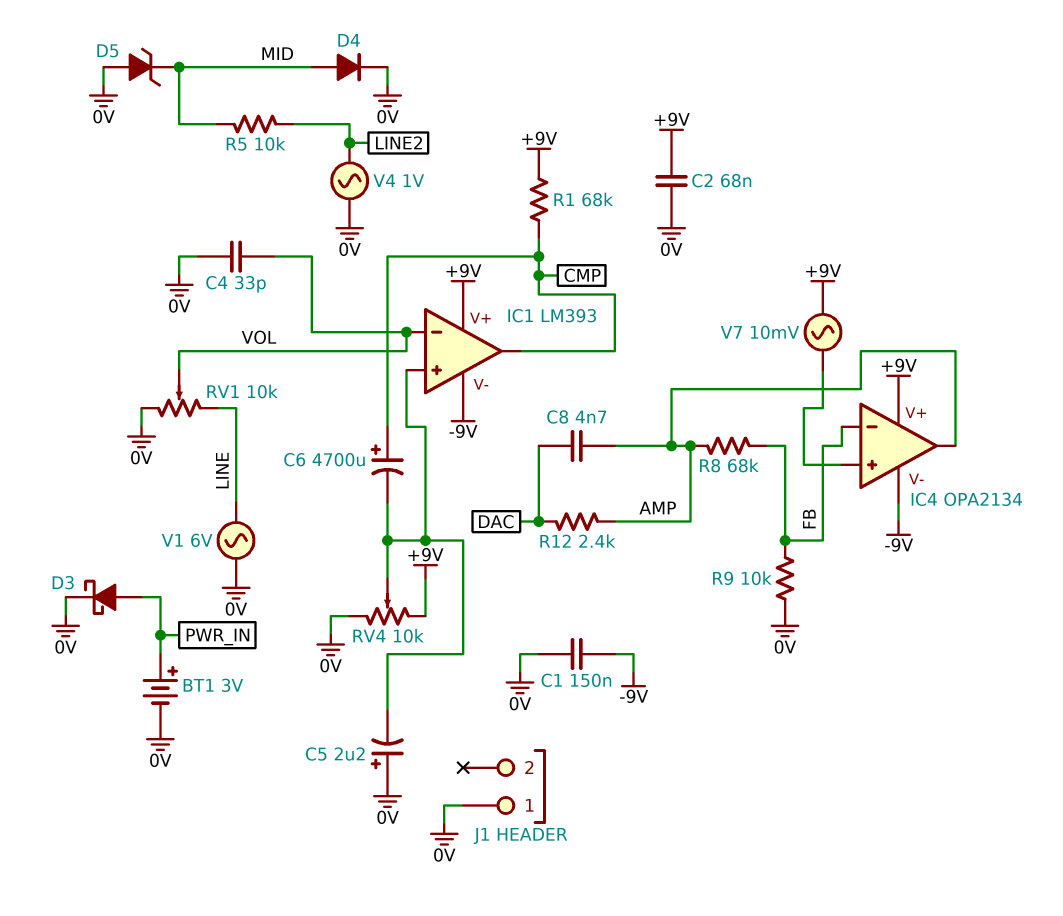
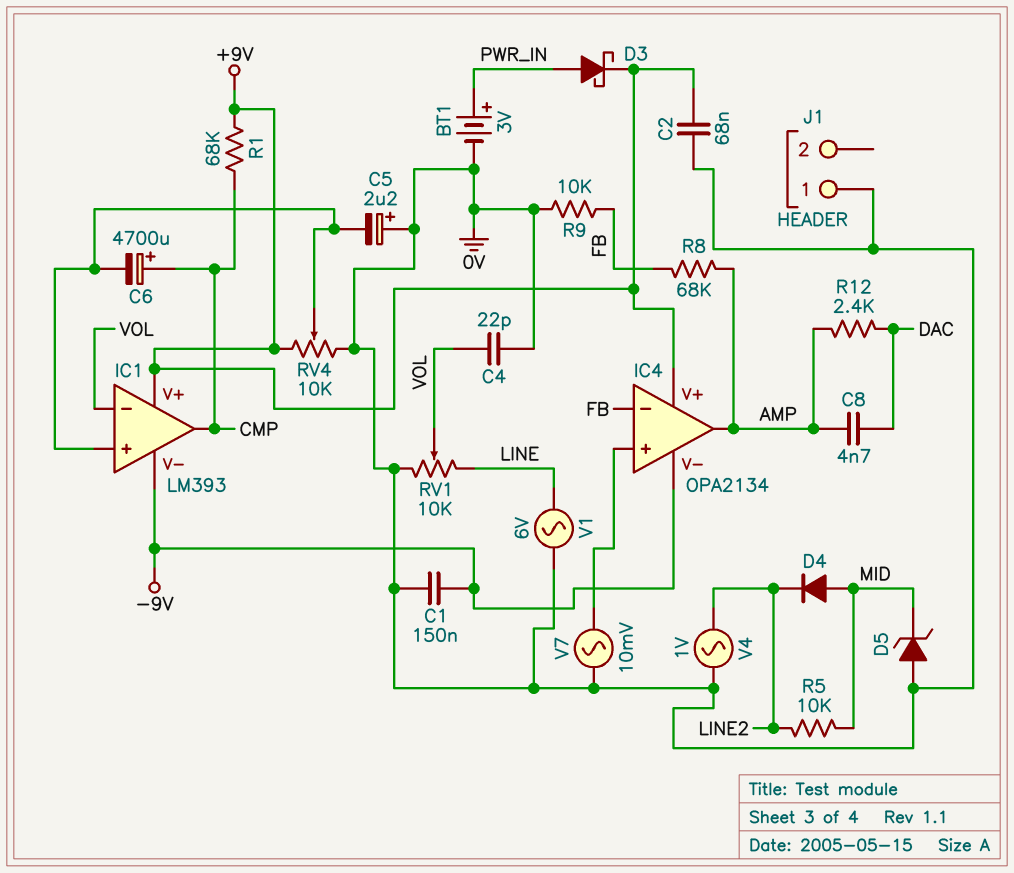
C4: 33pF (0V, VOL) -> 22pF (0V, VOL)
D3: schottky (A PWR_IN, K 0V) -> schottky (A PWR_IN, K +9V)
D4: diode (A MID, K 0V) -> diode (A MID, K LINE2)
V7: AC 10mV (+9V, IC4/in+) -> AC 10mV (0V, IC4/in+)

